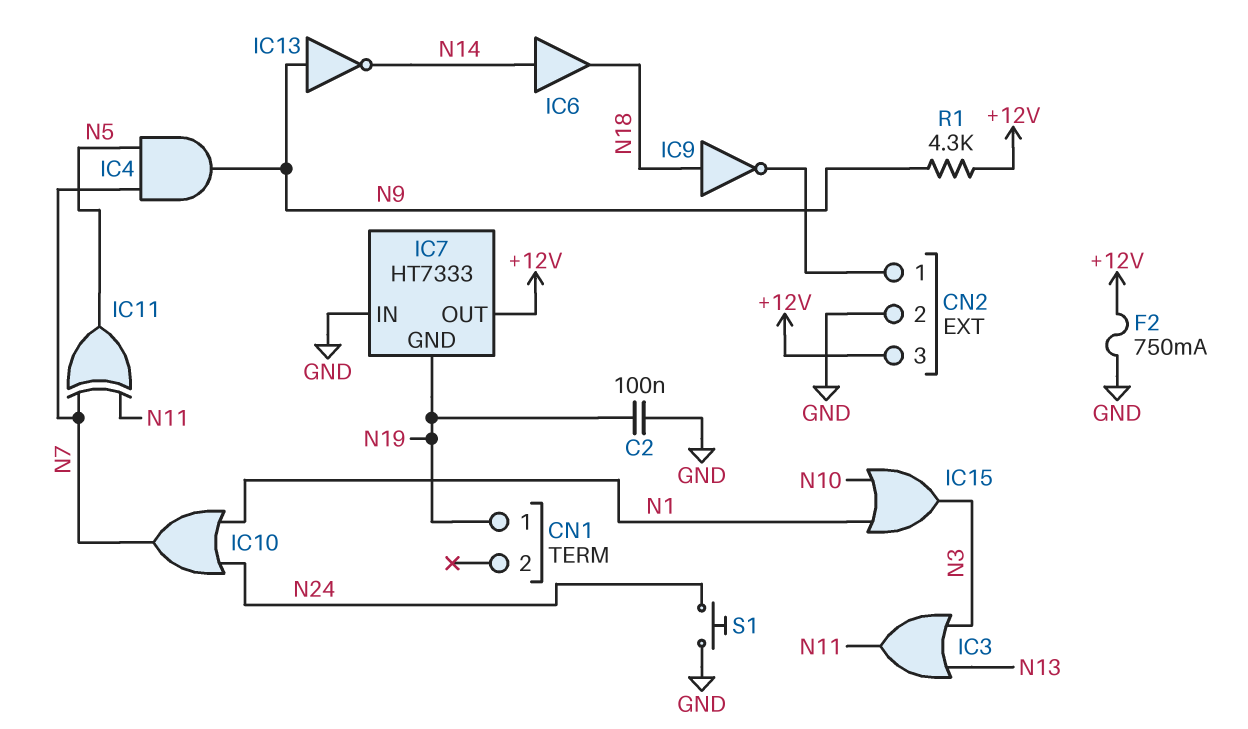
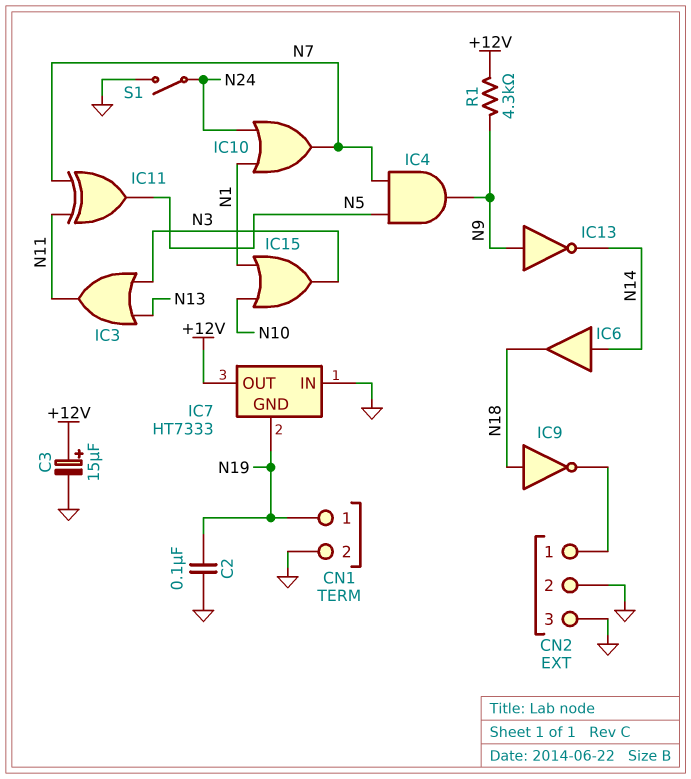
C3: none -> 15uF (plus +12V, minus GND)
CN1 pin 2: none -> GND
CN2 pin 3: +12V -> GND
F2: 750mA (+12V, GND) -> none
S1: button (GND, N24) -> switch (GND, N24)

